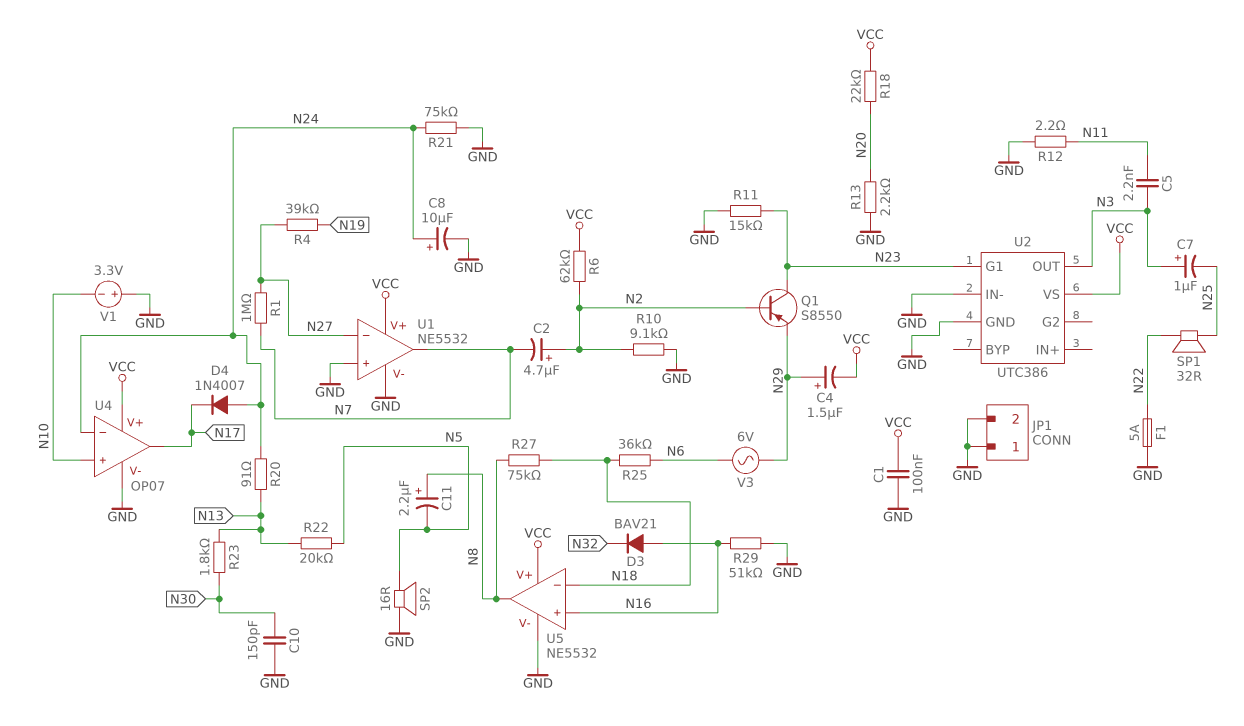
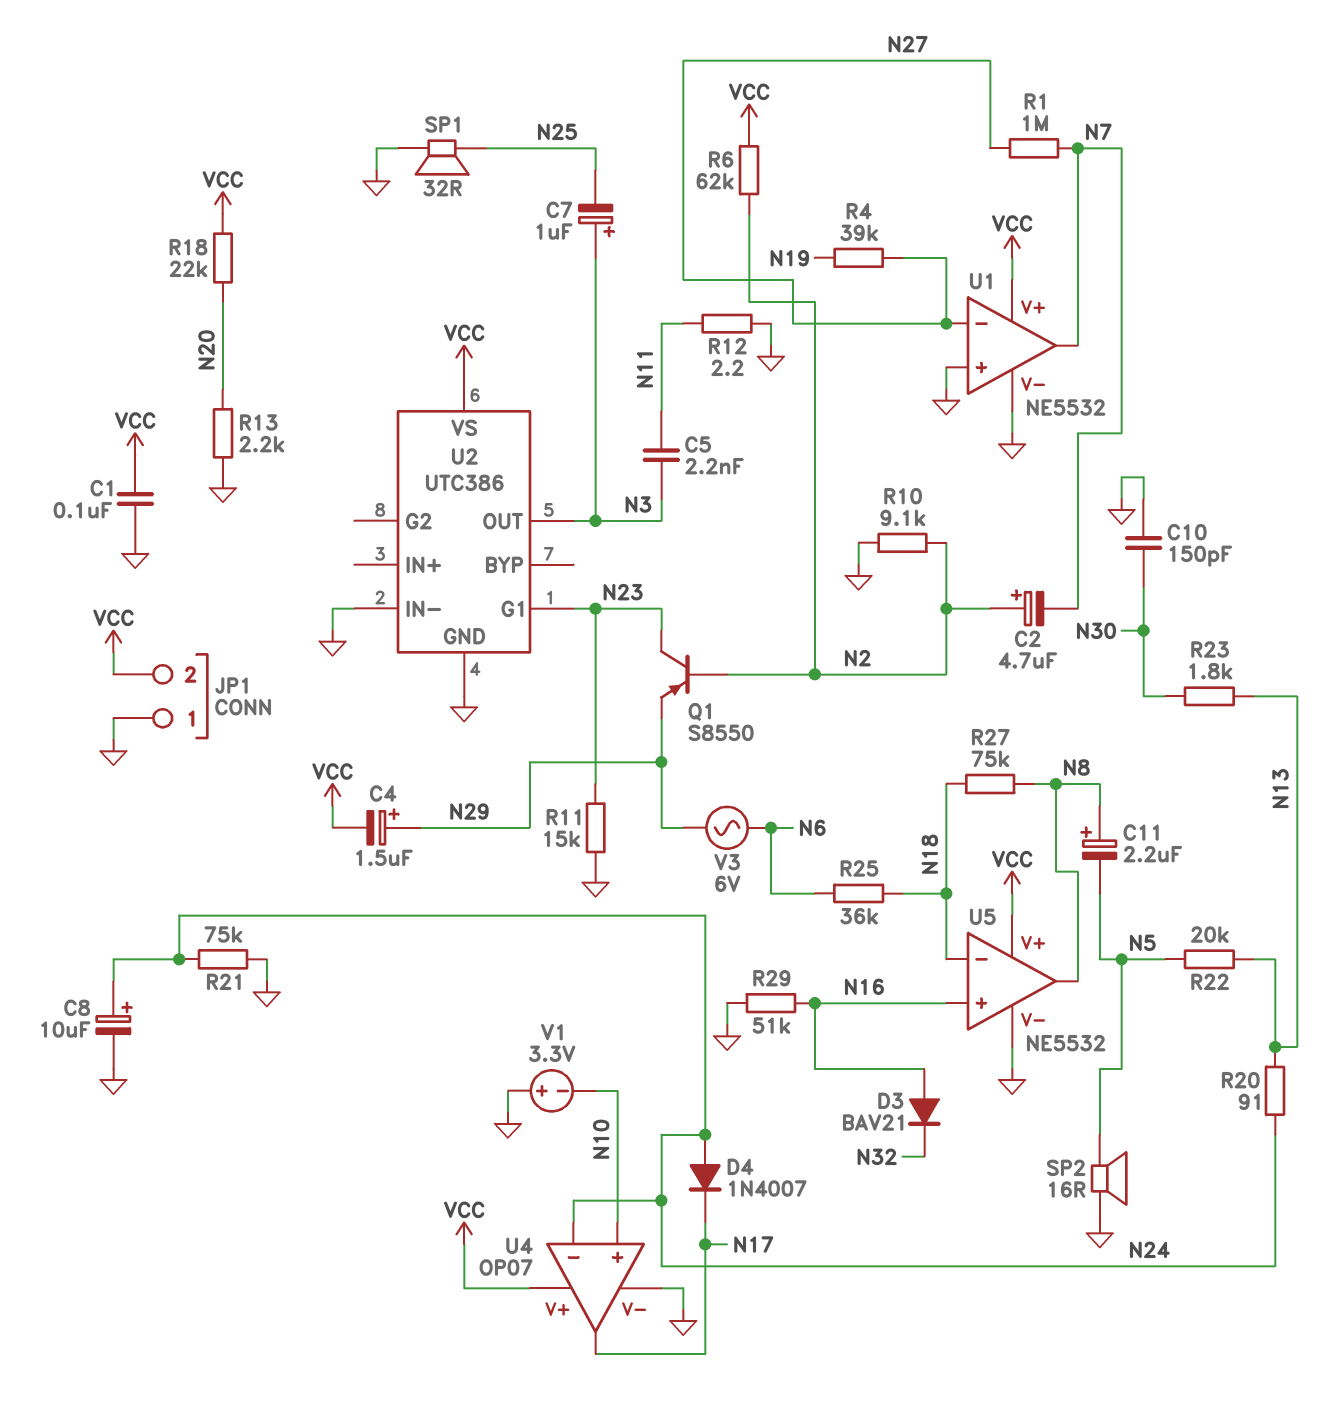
F1: 5A (GND, N22) -> none
JP1 pin 2: GND -> VCC
SP1: speaker 32R (N22, N25) -> speaker 32R (GND, N25)

